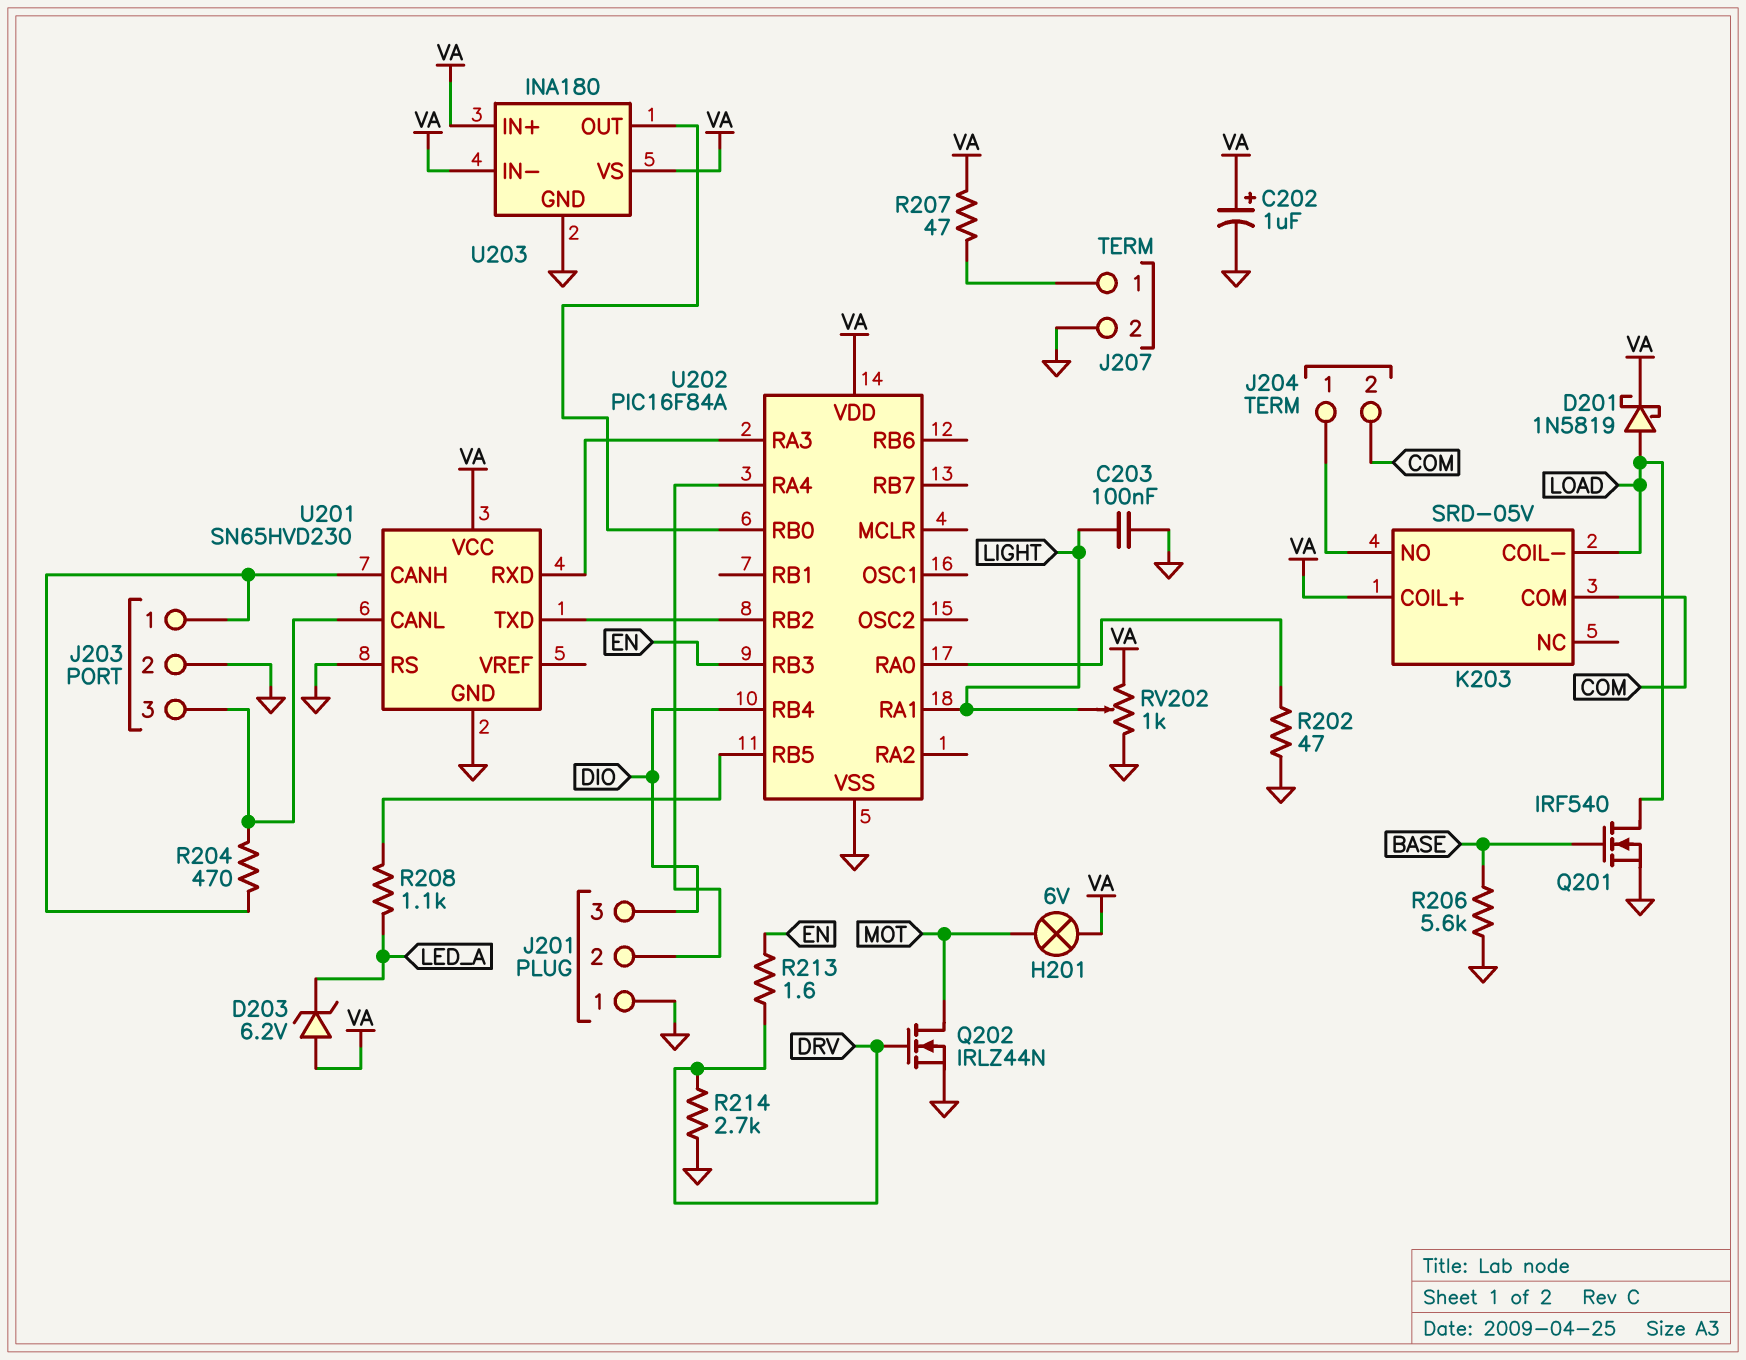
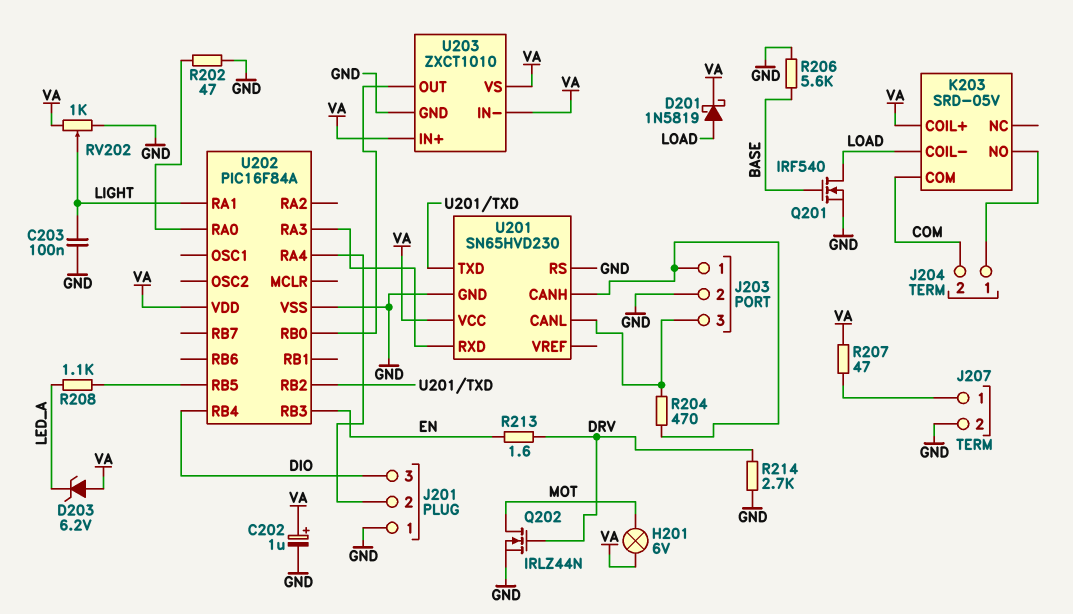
U203: INA180 -> ZXCT1010

